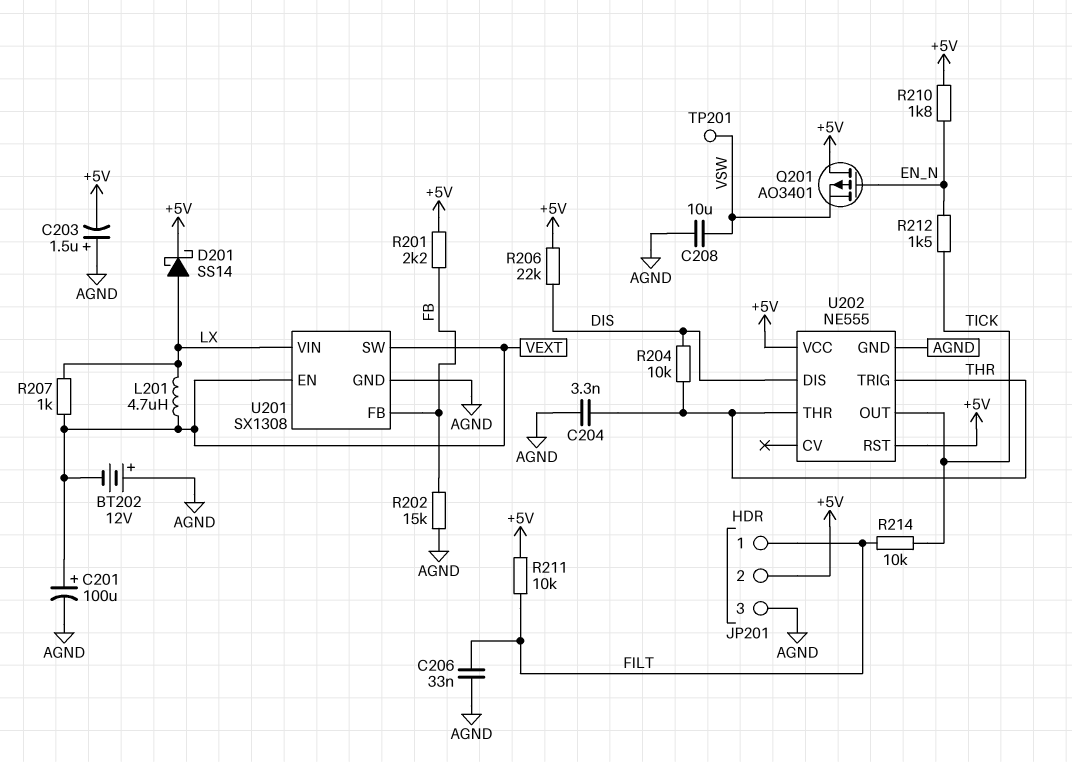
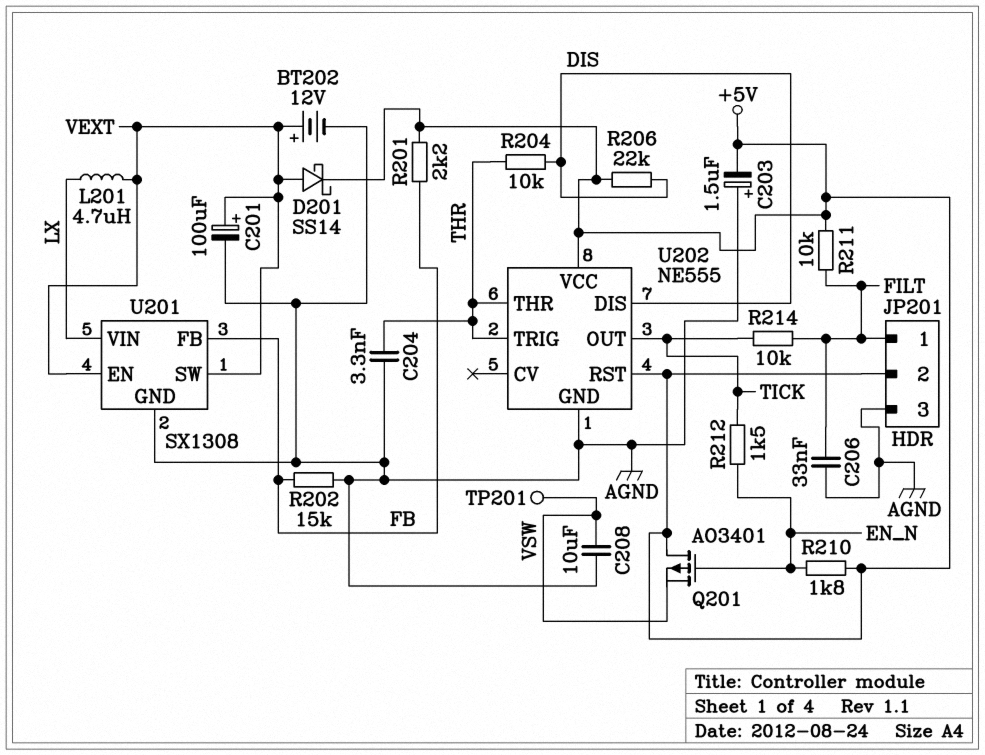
BT202: 12V (plus AGND, minus VEXT) -> 12V (plus VEXT, minus AGND)
D201: schottky SS14 (A LX, K +5V) -> schottky SS14 (A VEXT, K +5V)
R207: 1k (LX, VEXT) -> none

